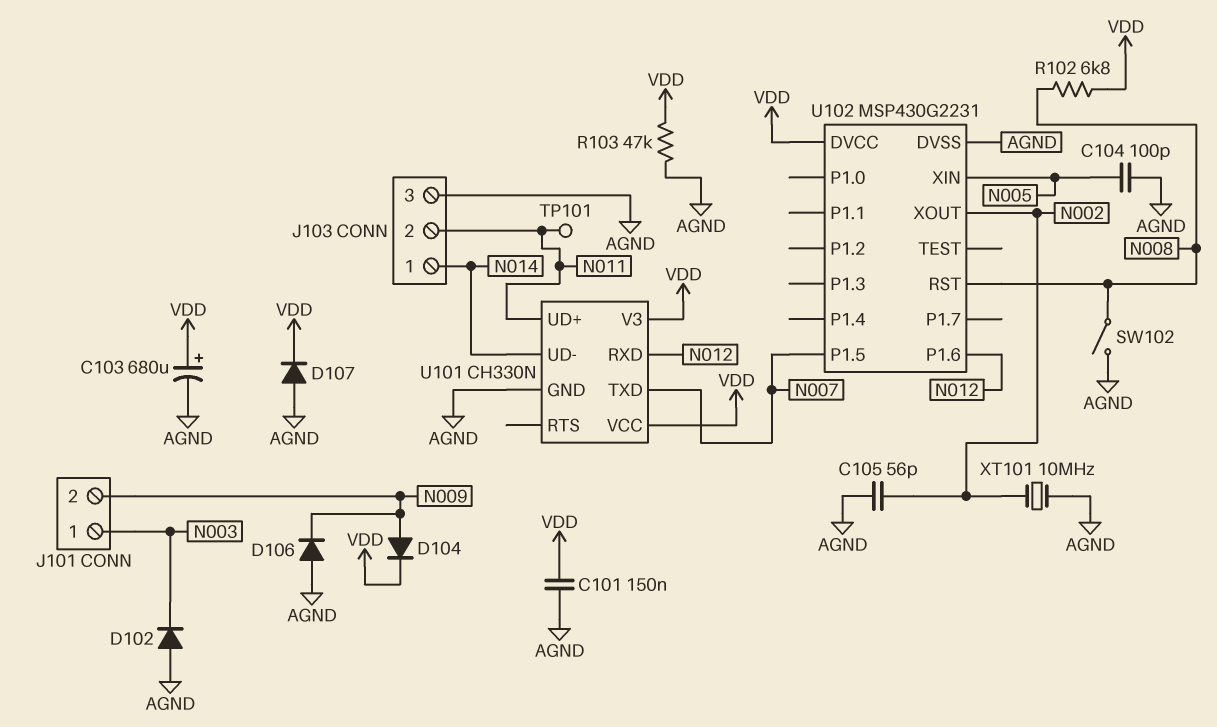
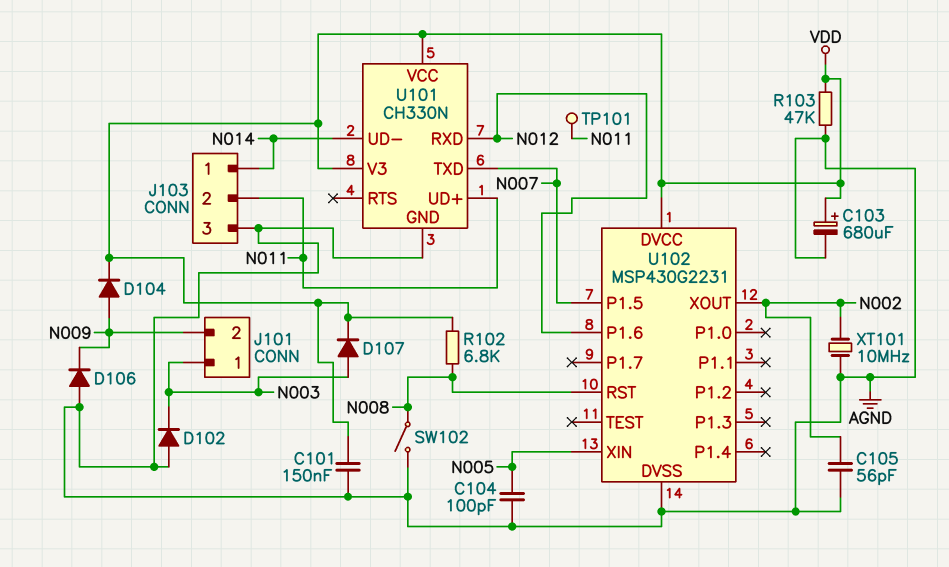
D107: diode (A AGND, K VDD) -> diode (A N003, K VDD)

